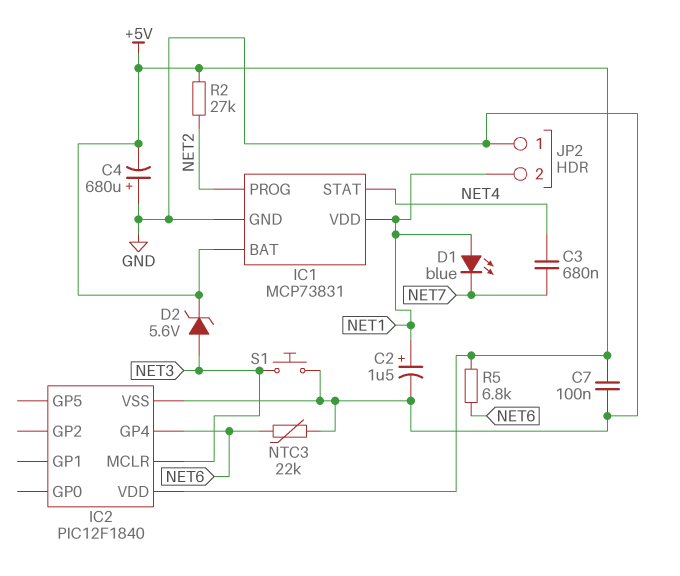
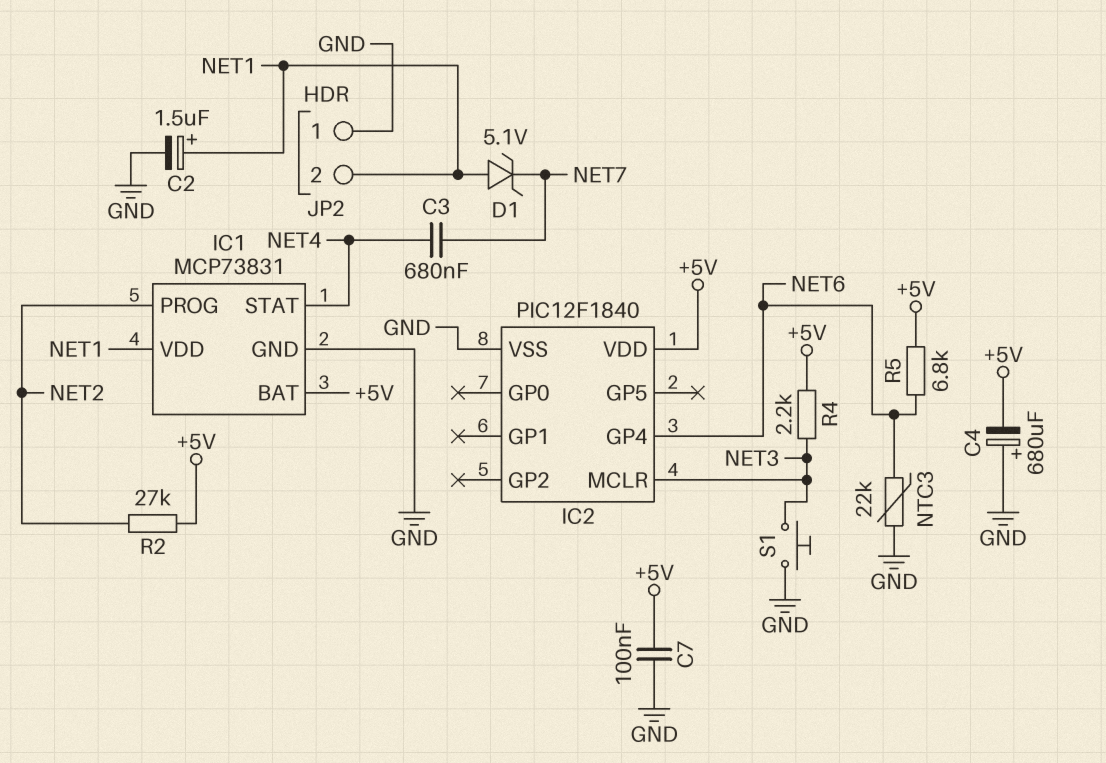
D1: LED blue (A NET1, K NET7) -> zener 5.1V (A NET1, K NET7)
D2: zener 5.6V (A NET3, K +5V) -> none
R4: none -> 2.2k (+5V, NET3)

